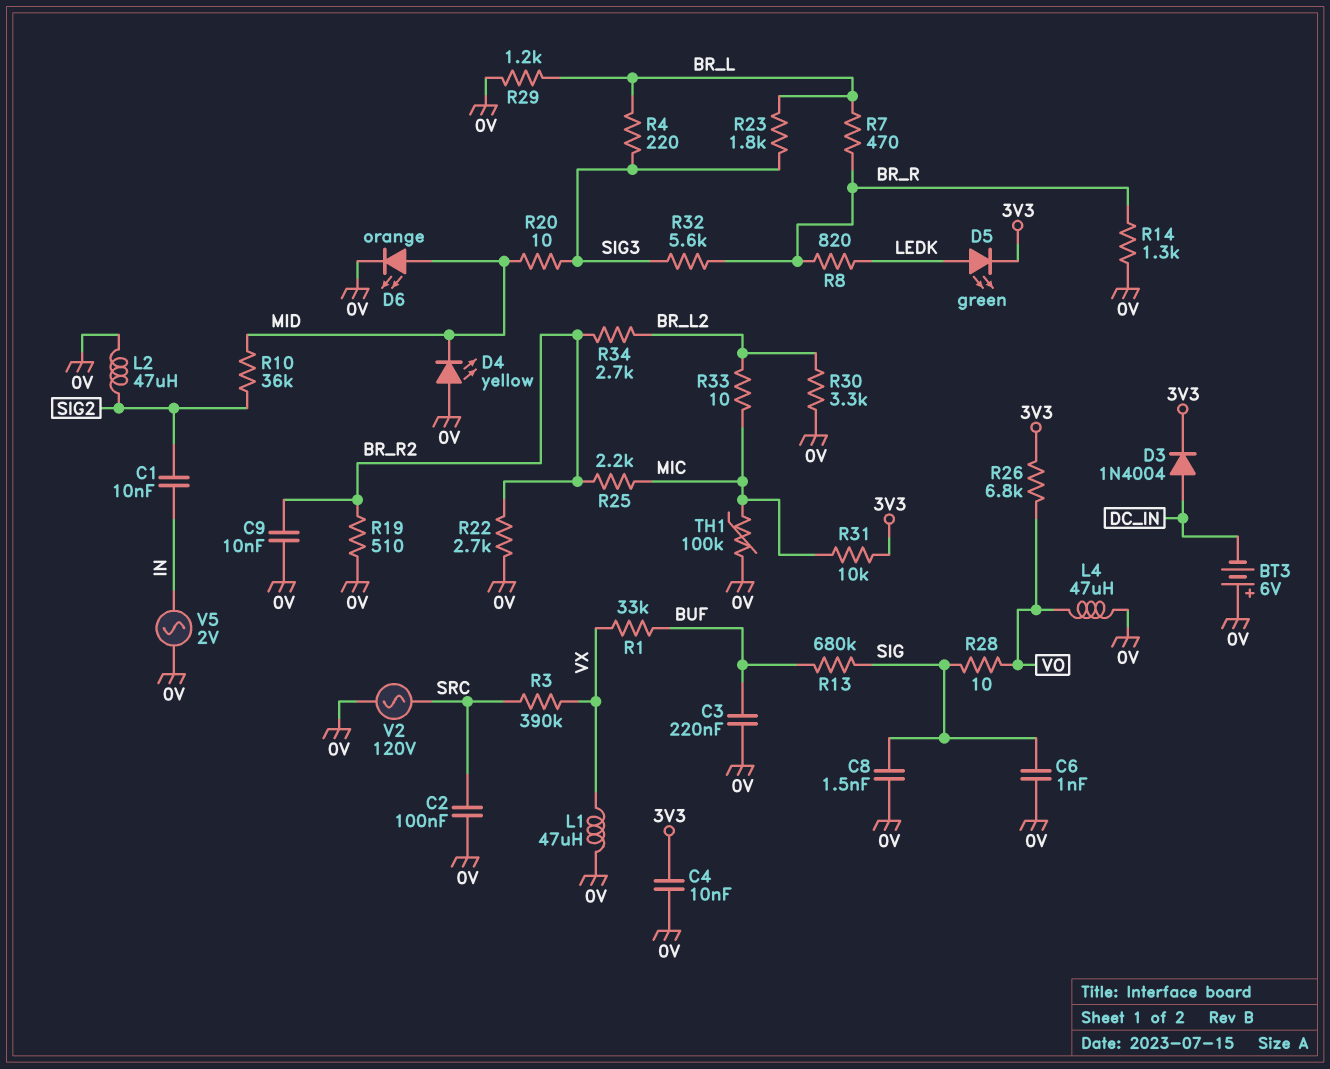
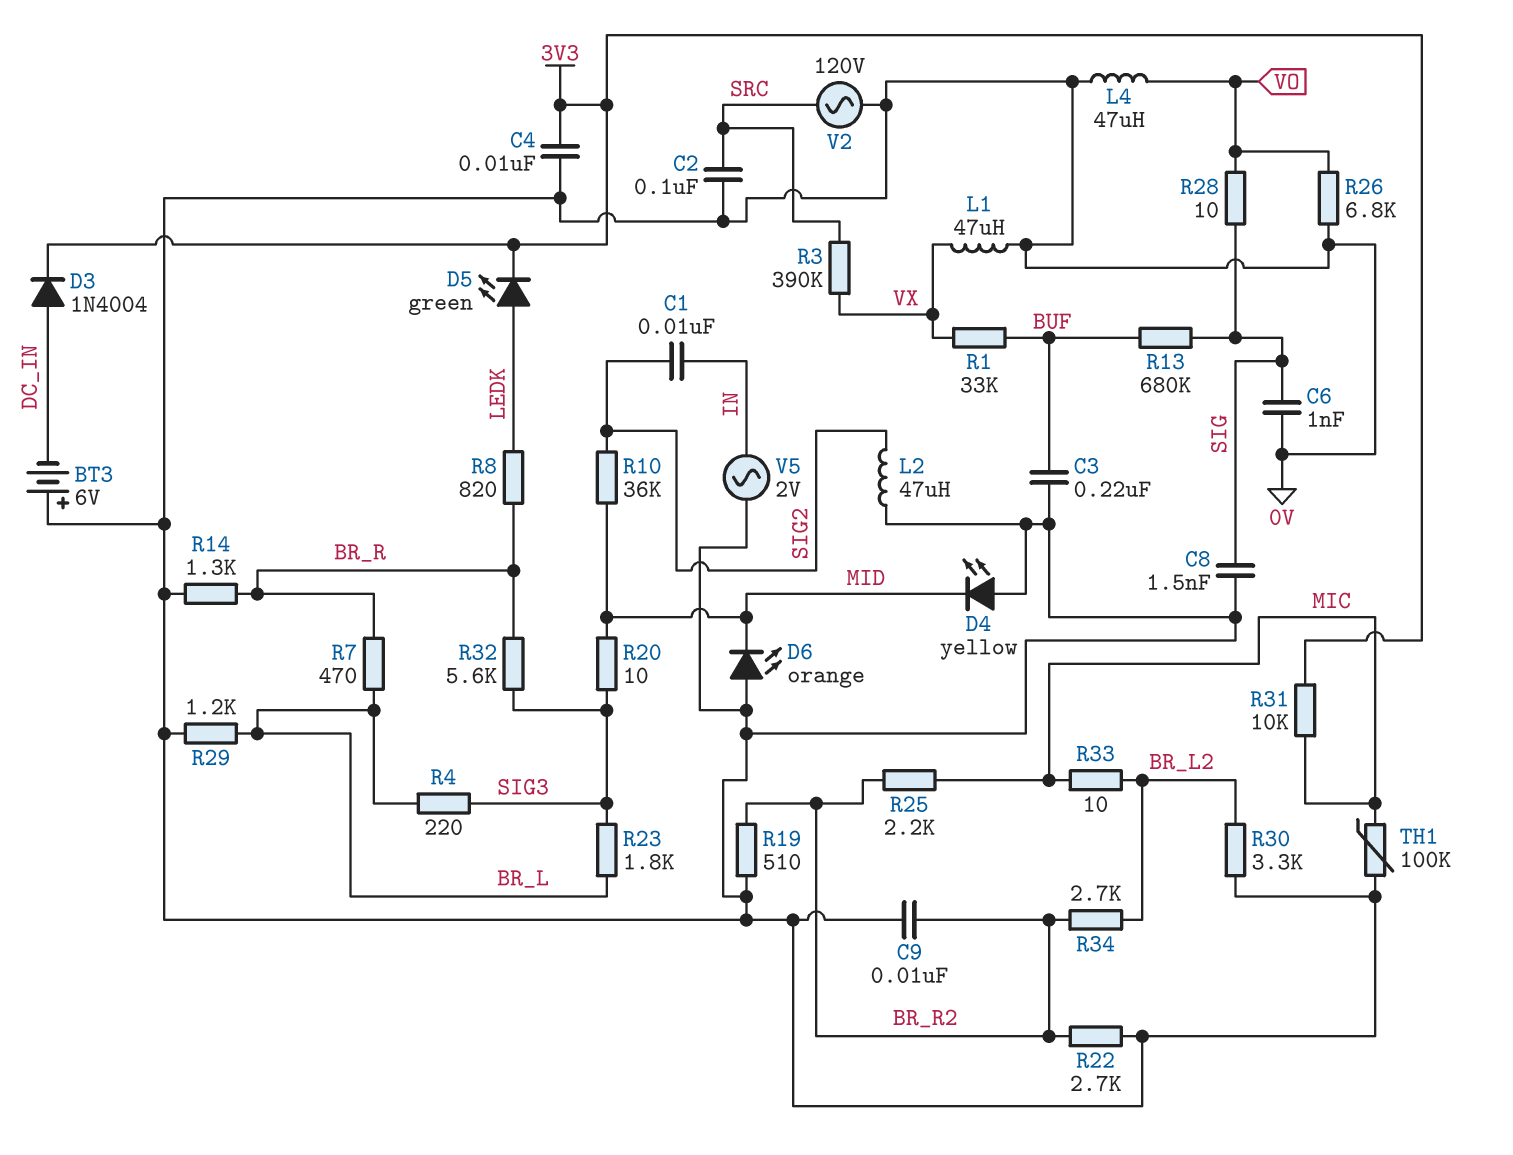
D6: LED orange (A MID, K 0V) -> LED orange (A 0V, K MID)
R26: 6.8k (3V3, VO) -> 6.8k (0V, VO)

